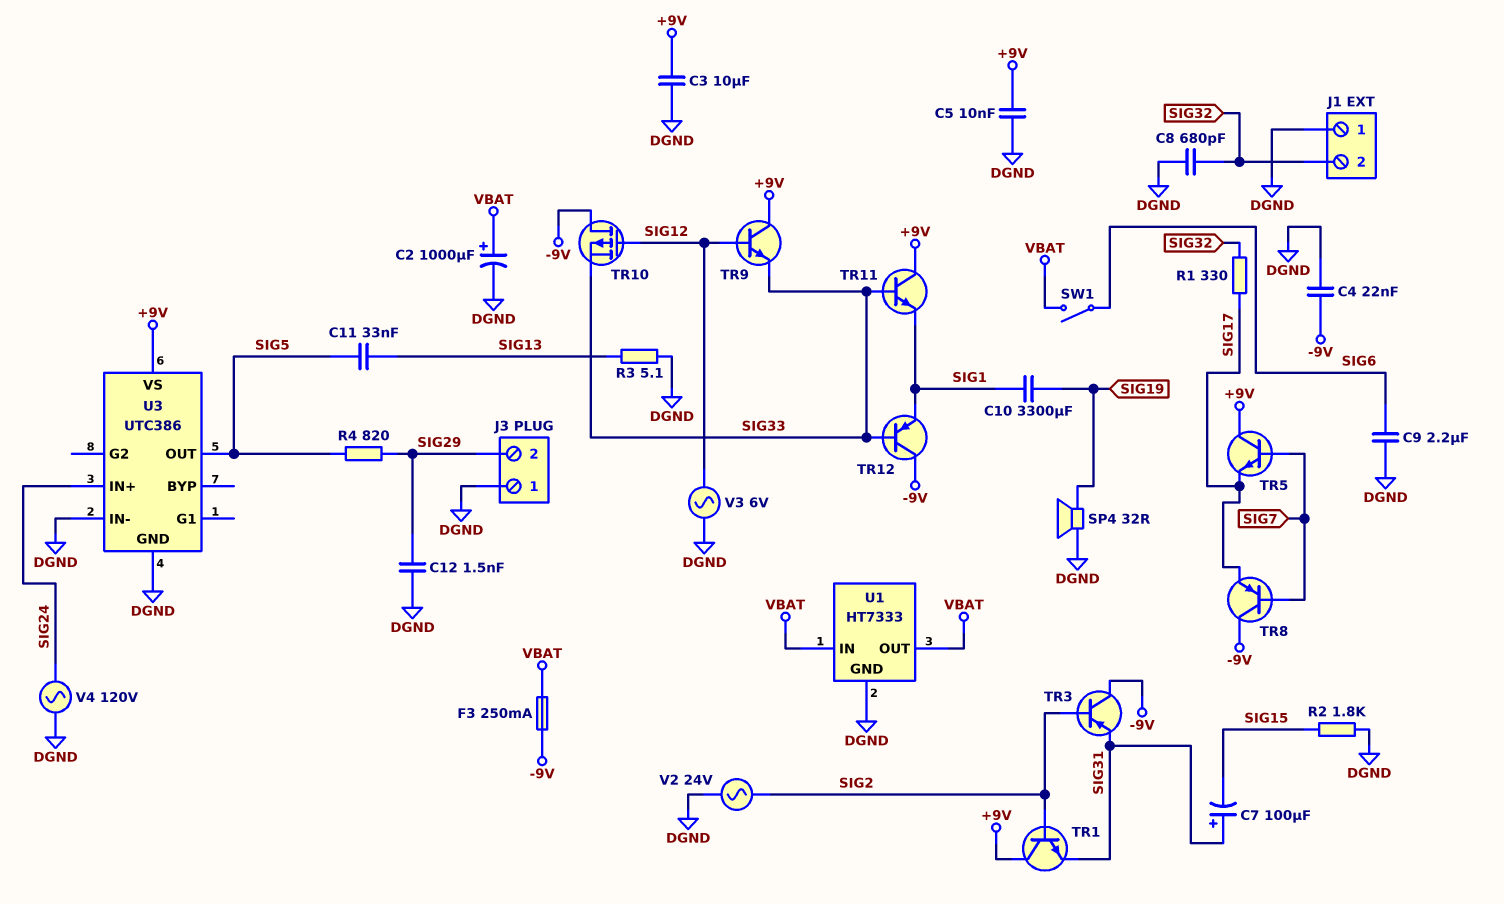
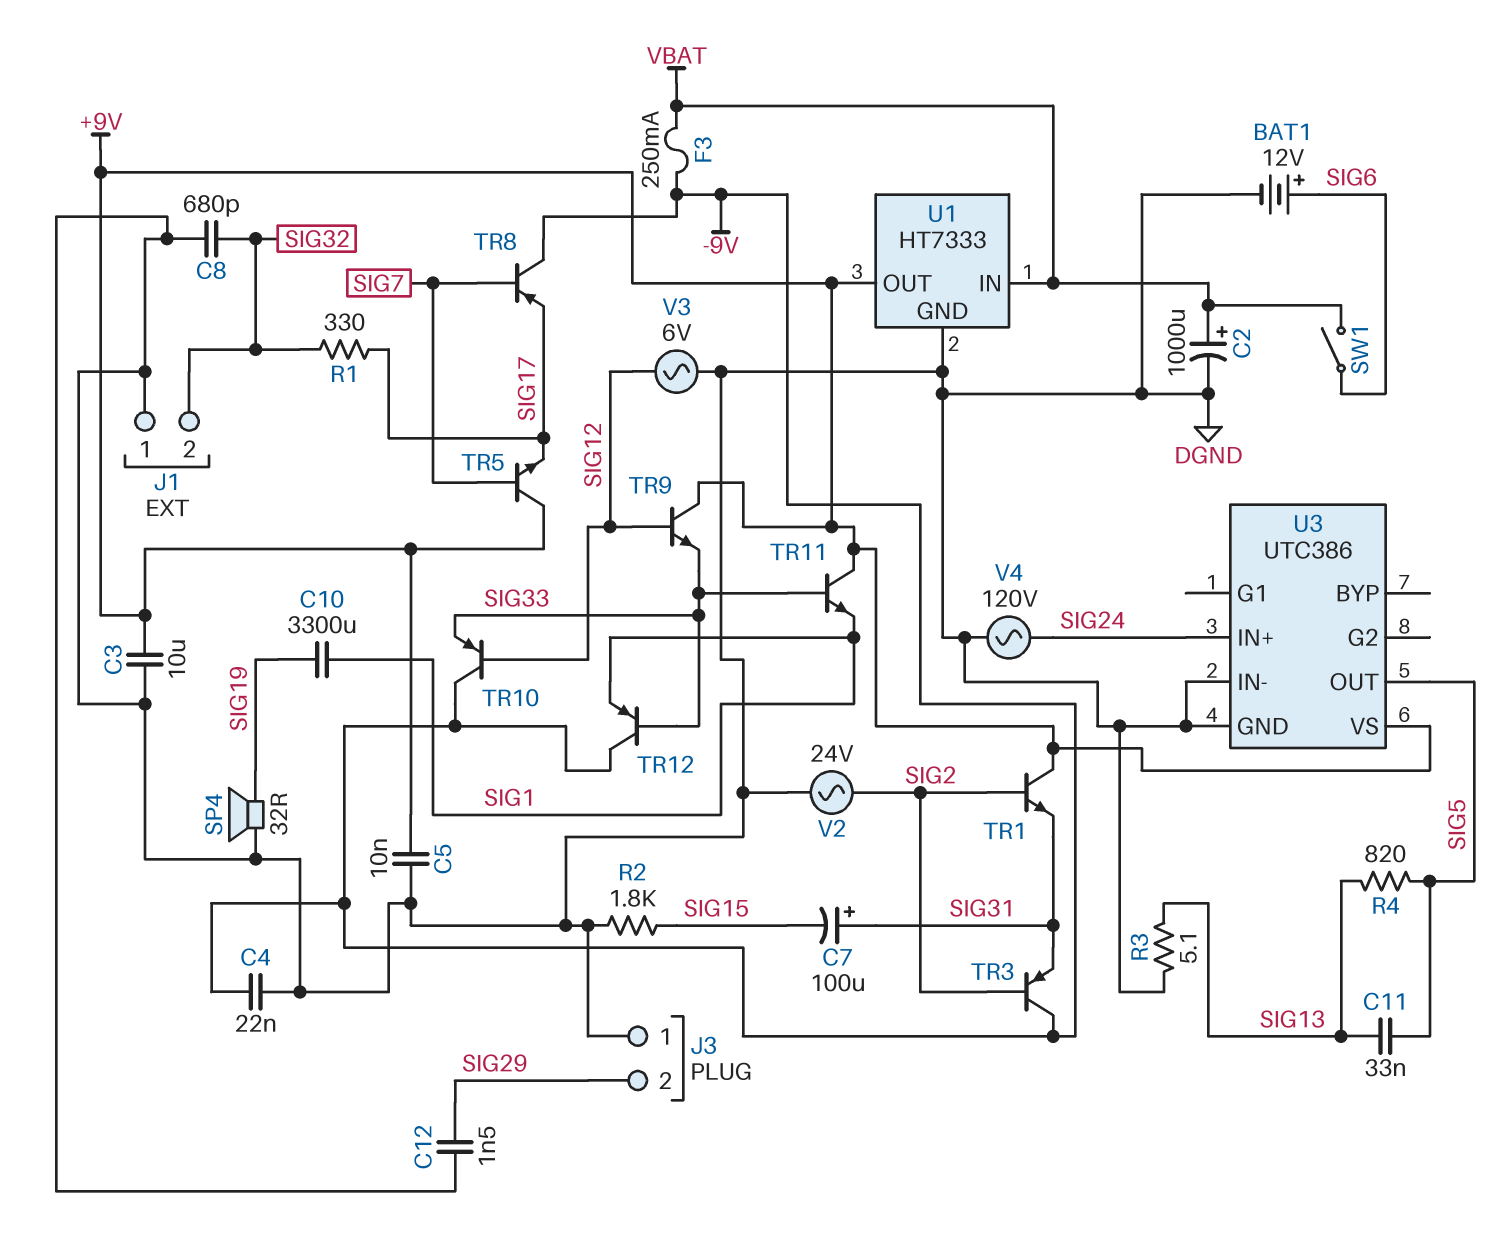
BAT1: none -> 12V (plus SIG6, minus DGND)
C9: 2.2uF (DGND, SIG6) -> none
R4: 820 (SIG5, SIG29) -> 820 (SIG5, SIG13)
TR10: PMOS (G SIG12, D -9V, S SIG33) -> PNP (B SIG12, C -9V, E SIG33)
U1 pin OUT: VBAT -> +9V

